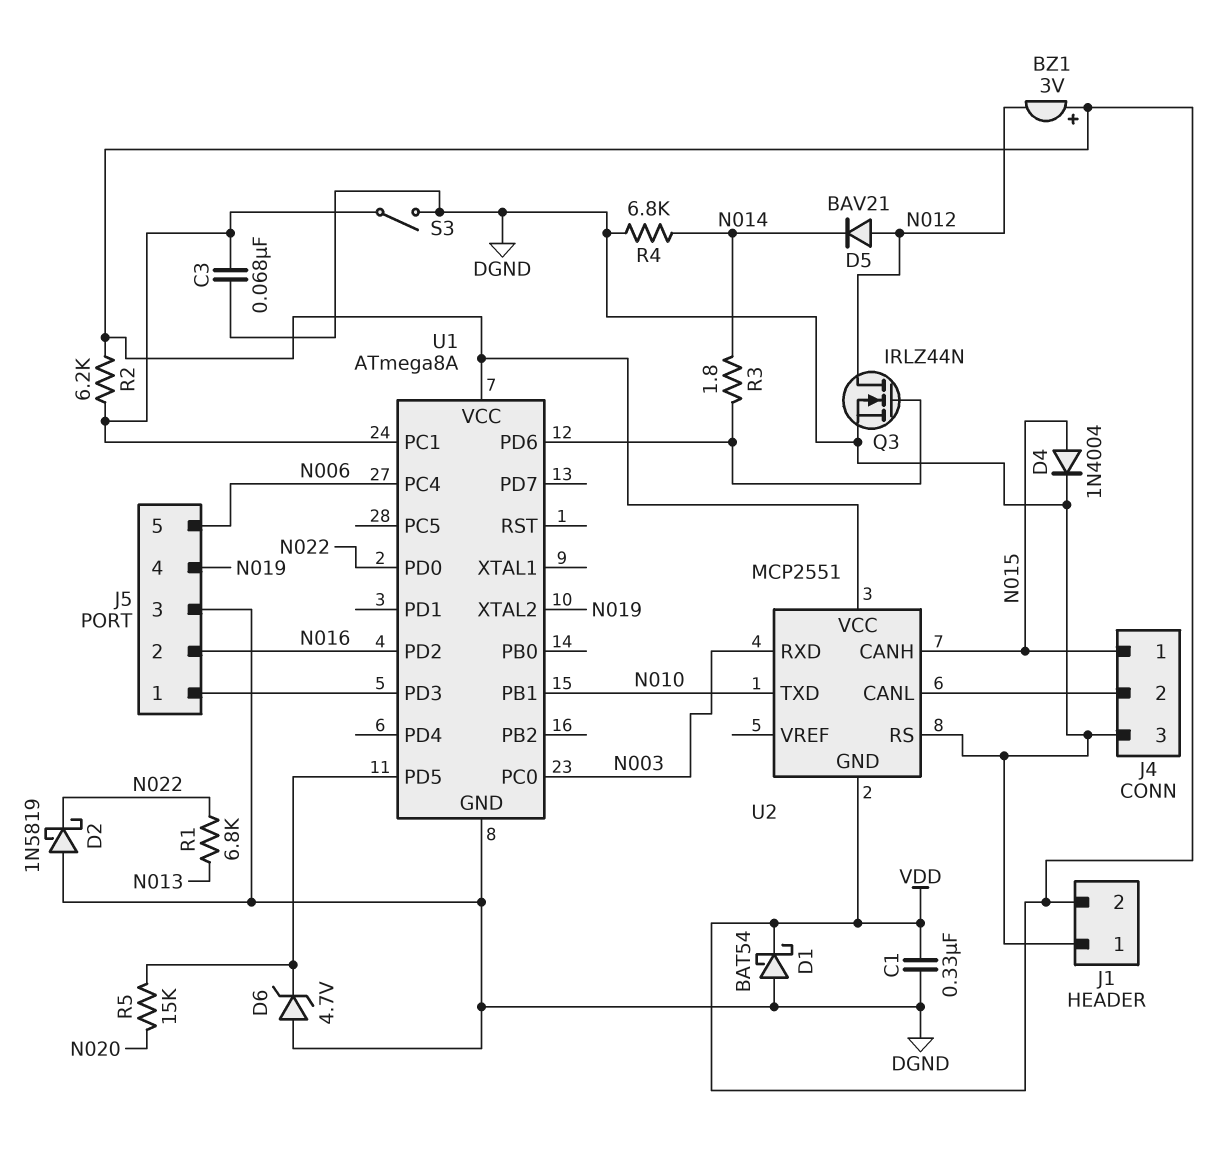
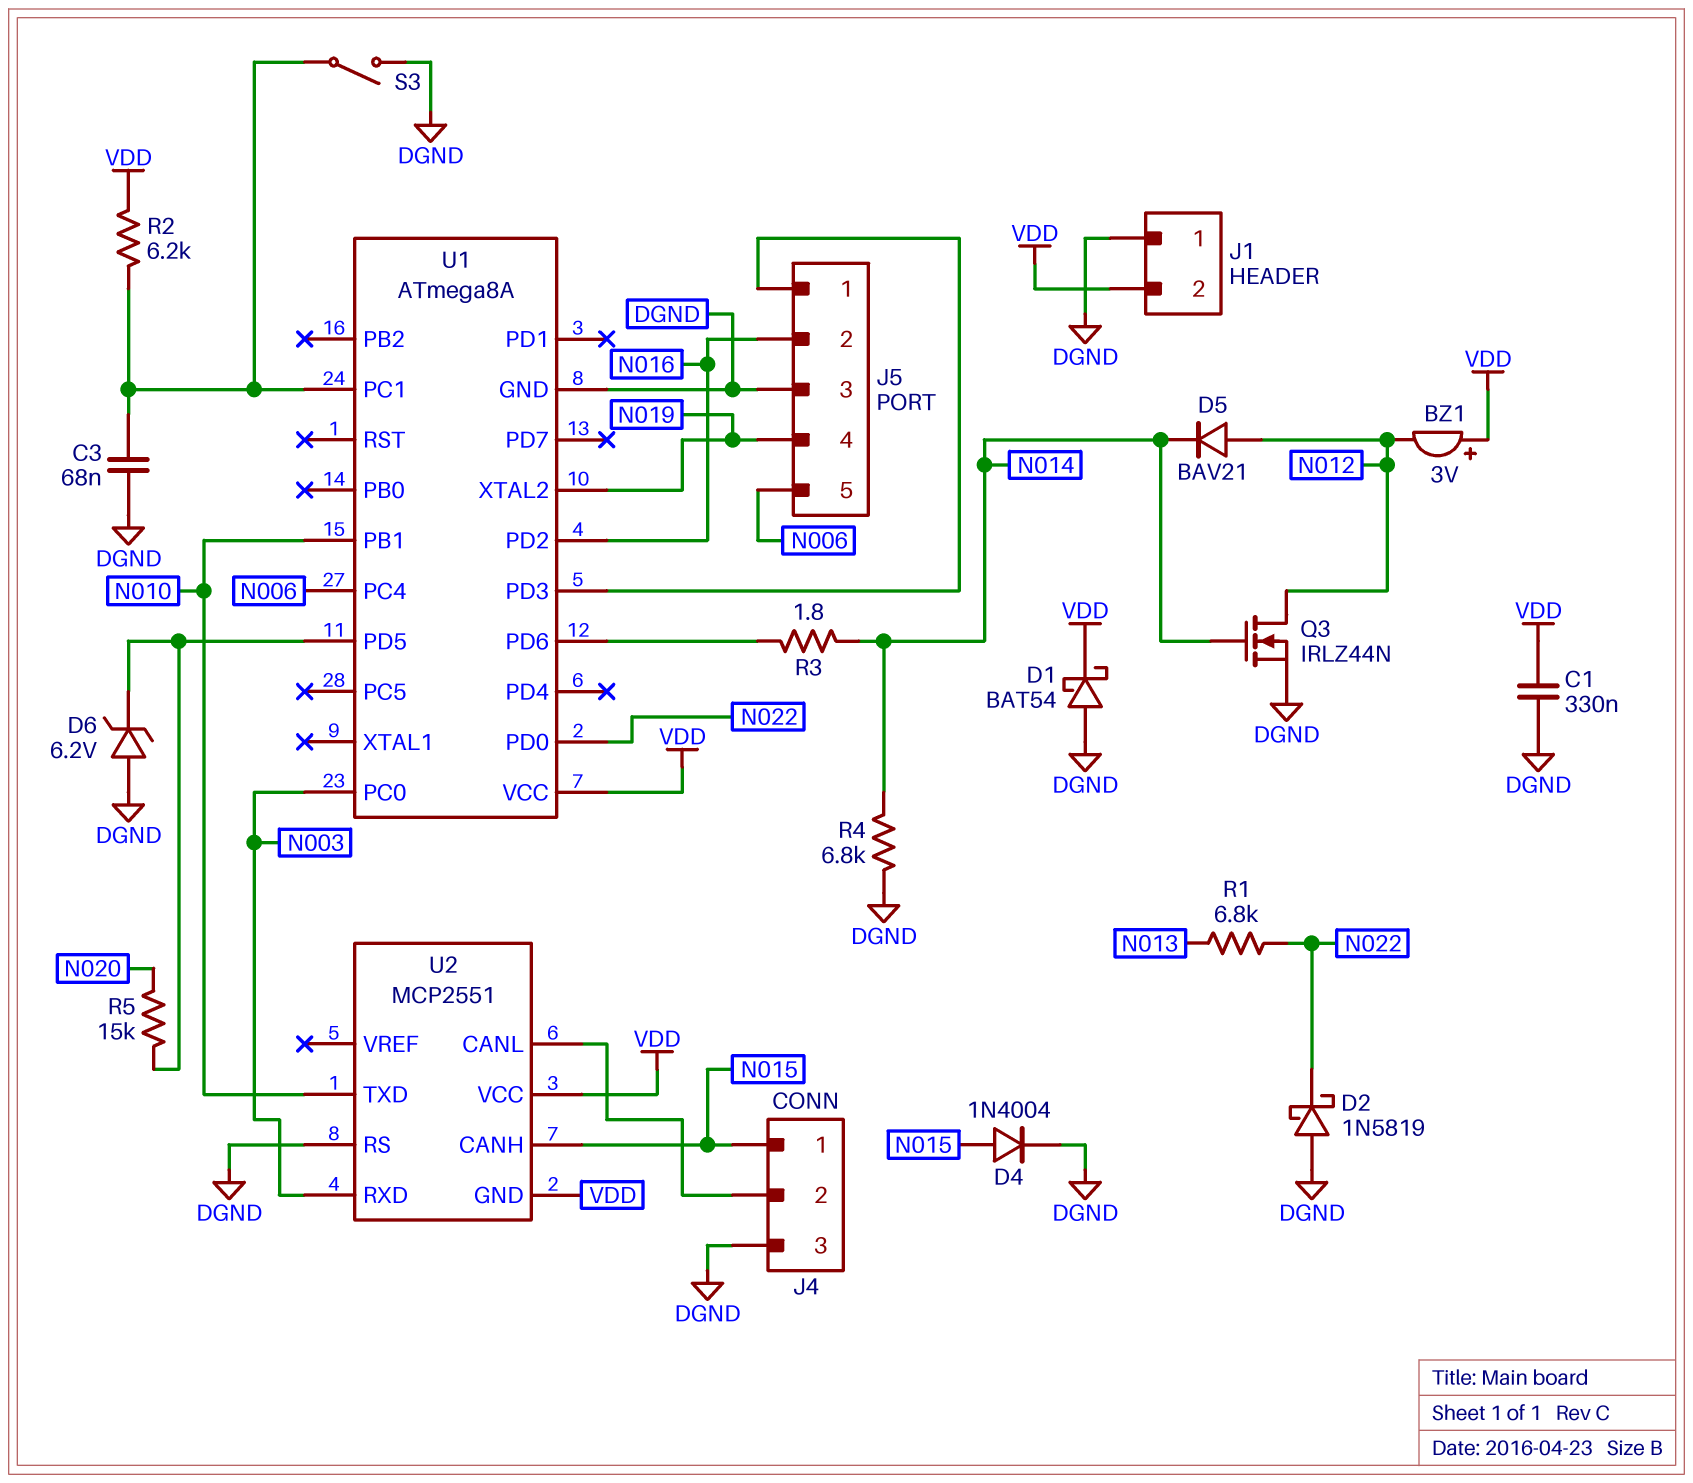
D6: zener 4.7V (A DGND, K U1/PD5) -> zener 6.2V (A DGND, K U1/PD5)
Q3: NMOS IRLZ44N (G U1/PD6, D N012, S DGND) -> NMOS IRLZ44N (G N014, D N012, S DGND)

